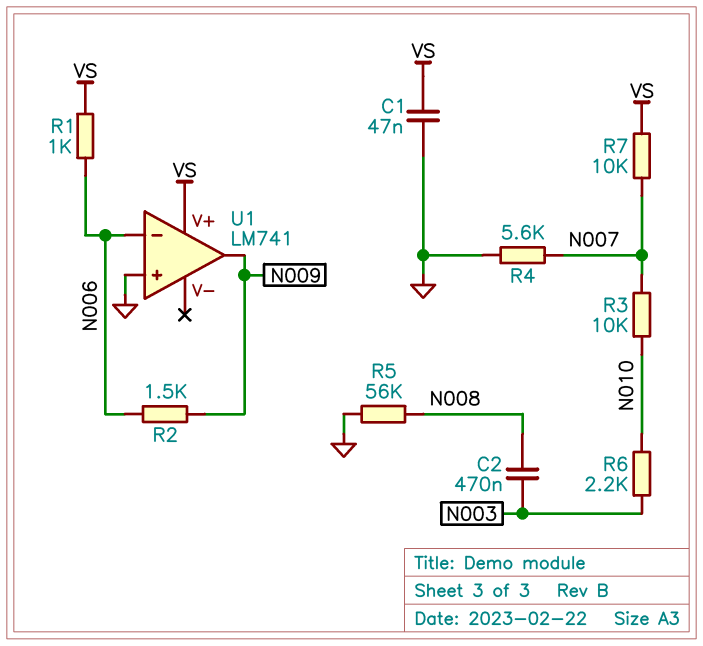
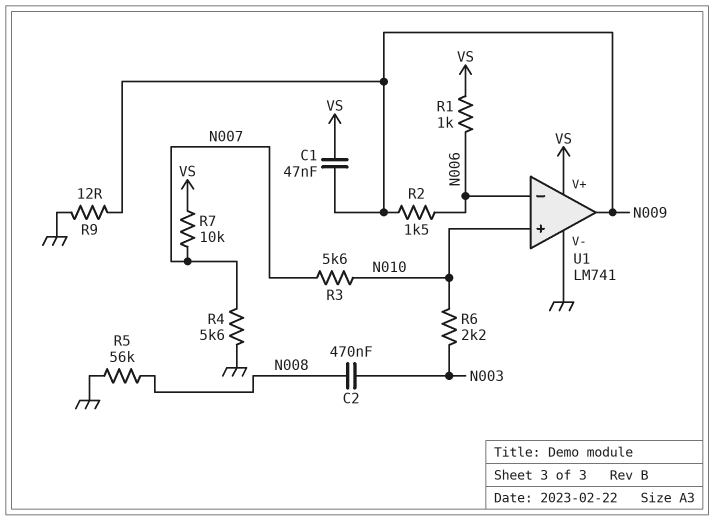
C1: 47nF (GND, VS) -> 47nF (N009, VS)
R3: 10k (N007, N010) -> 5.6k (N007, N010)
R9: none -> 12 (GND, N009)
U1 pin V-: none -> GND
U1 pin in+: GND -> N010

